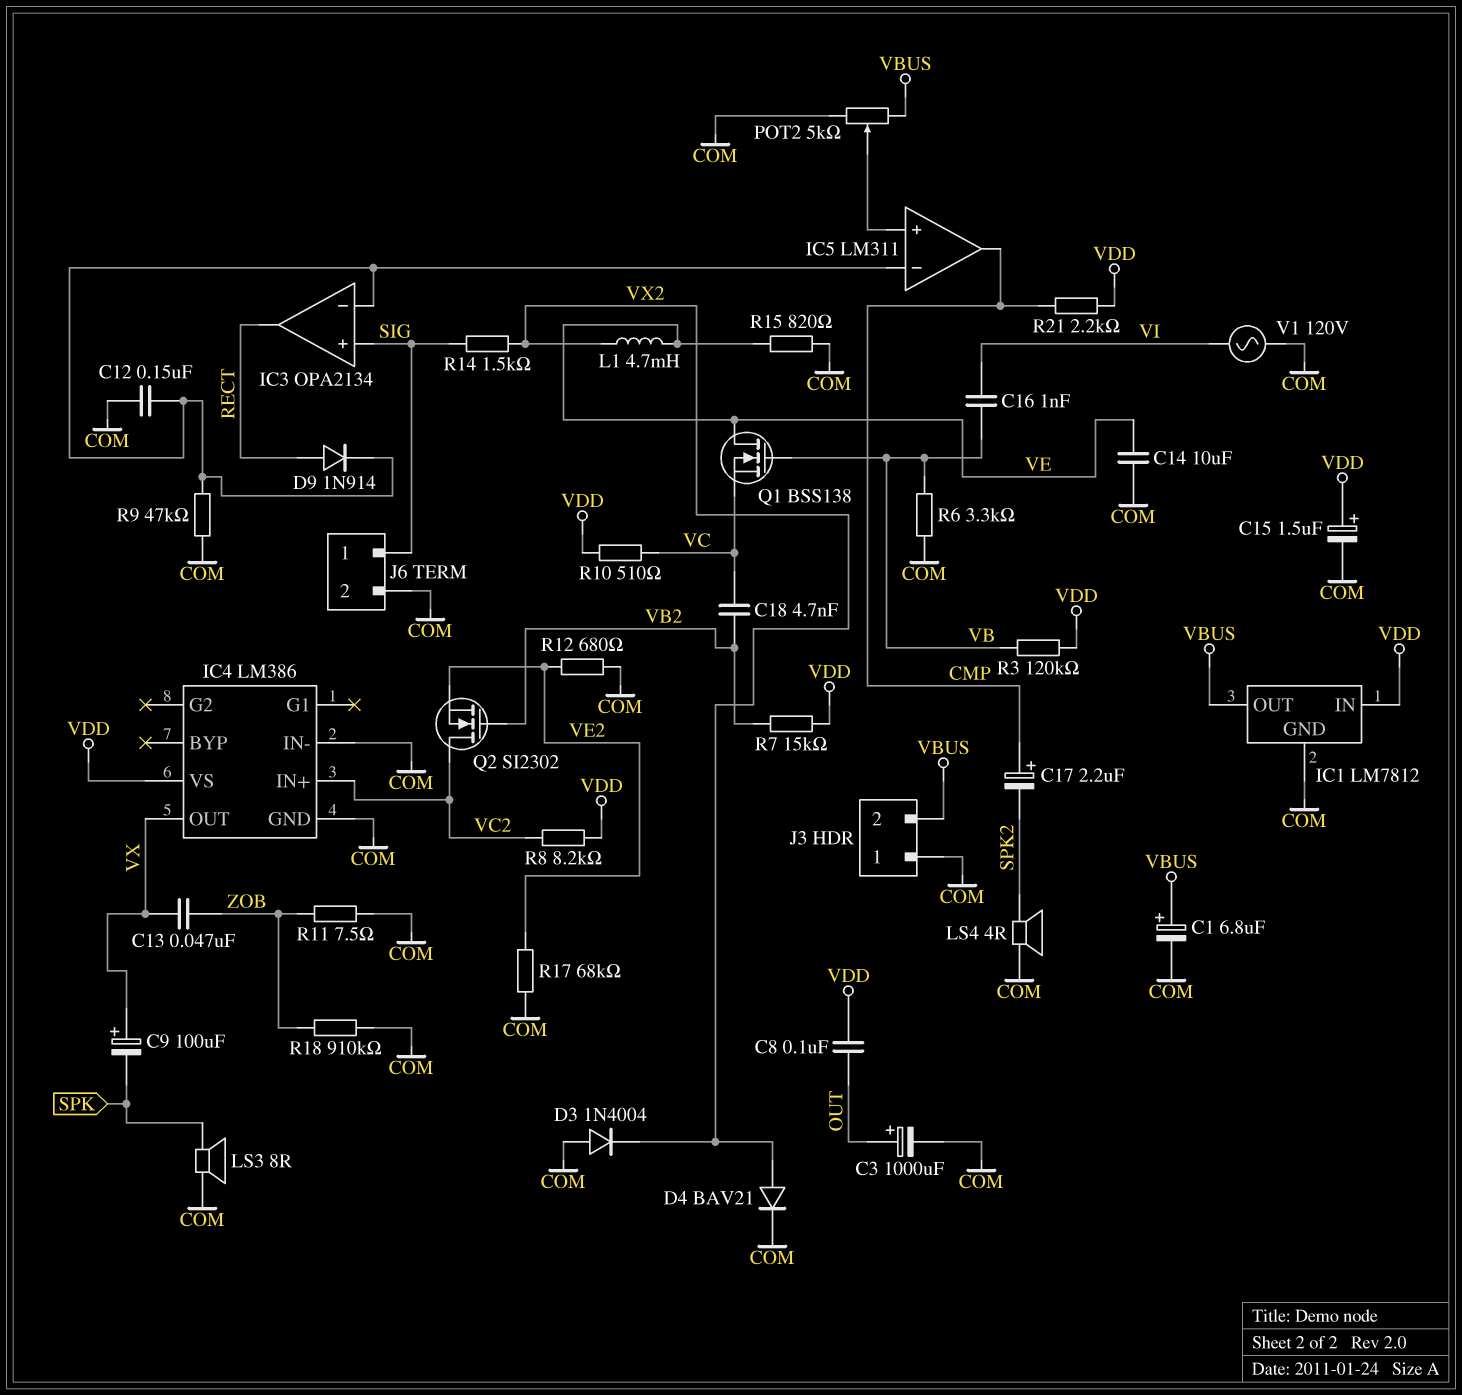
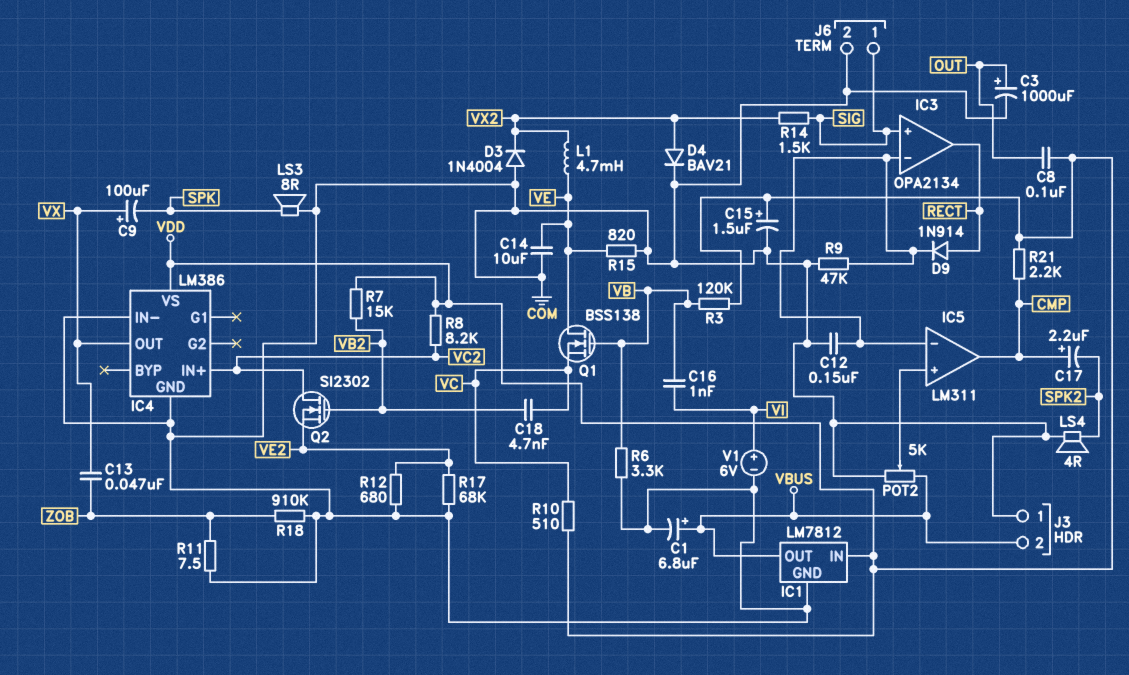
V1: AC 120V (COM, VI) -> 6V (plus VI, minus COM)

